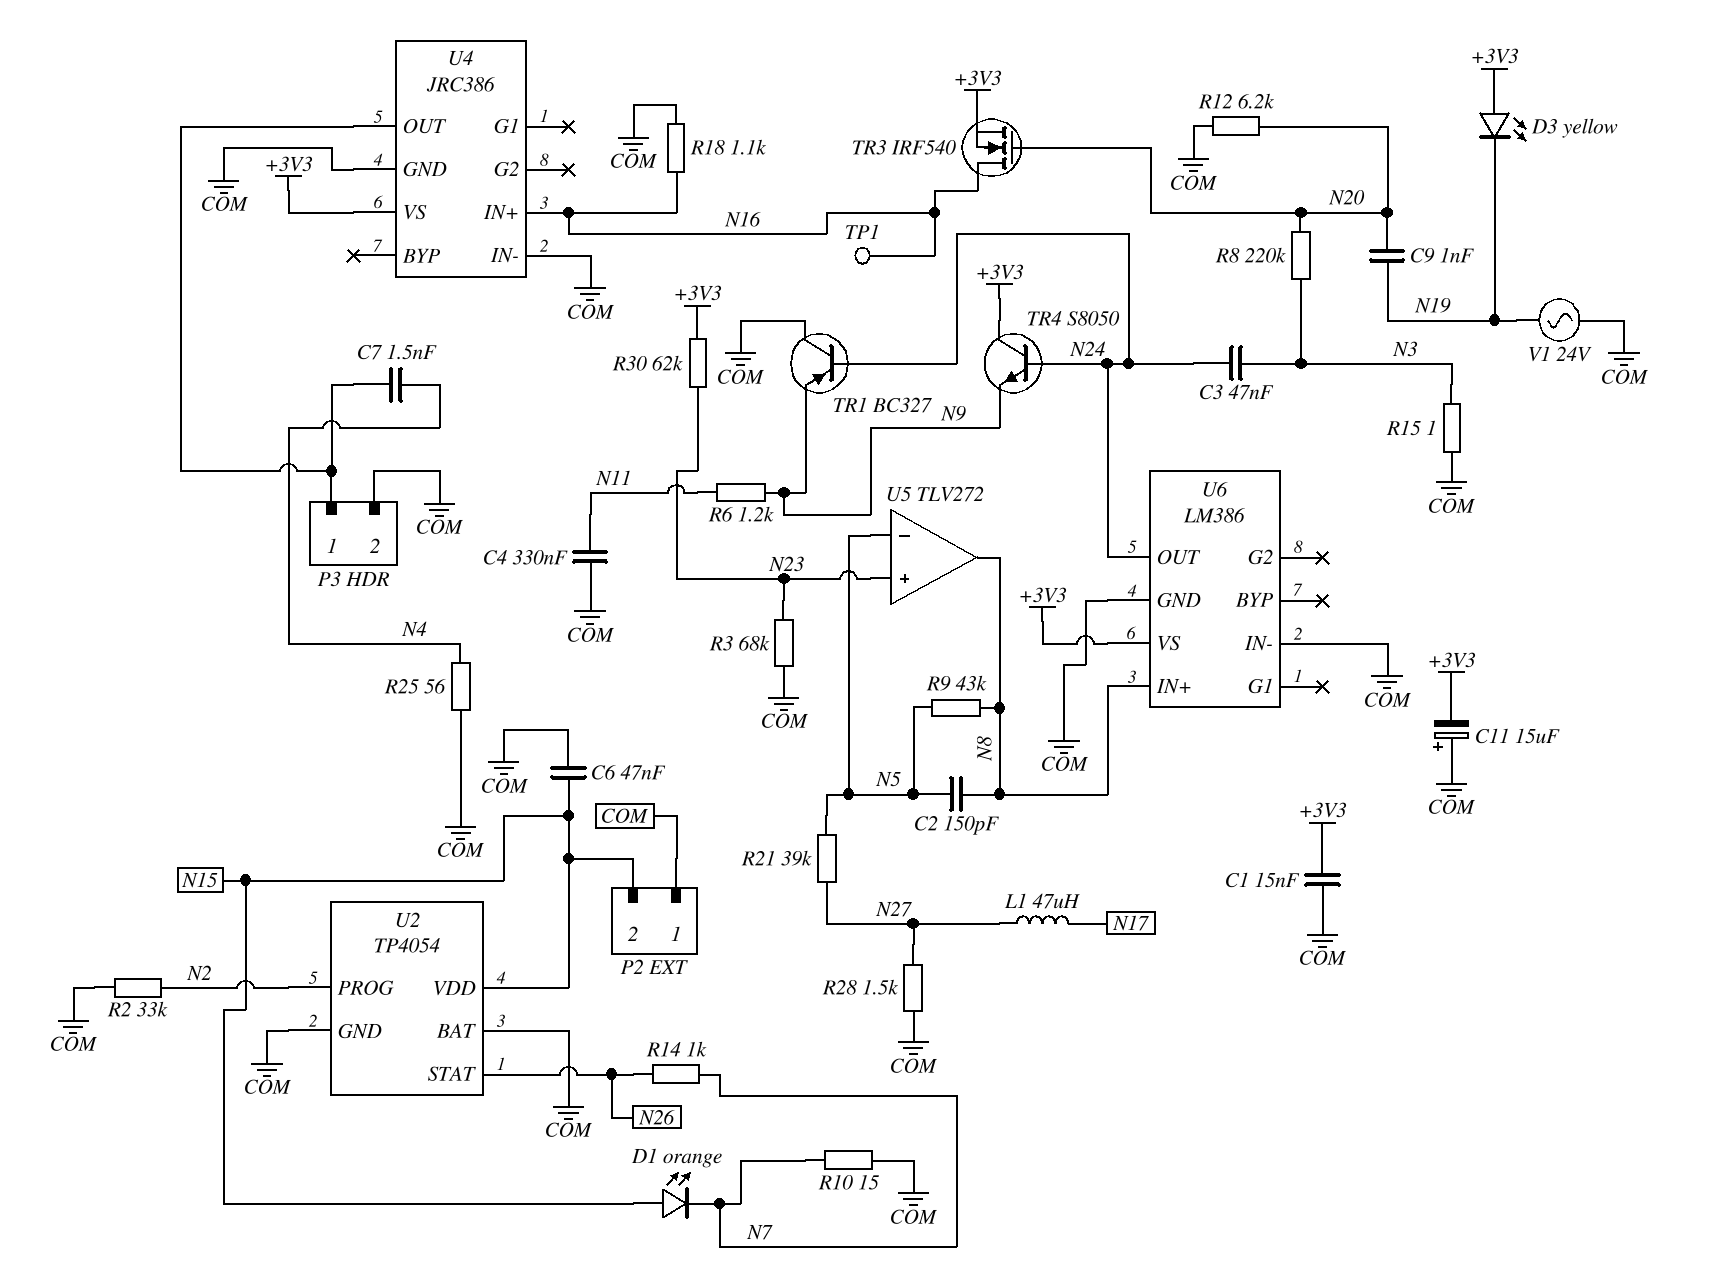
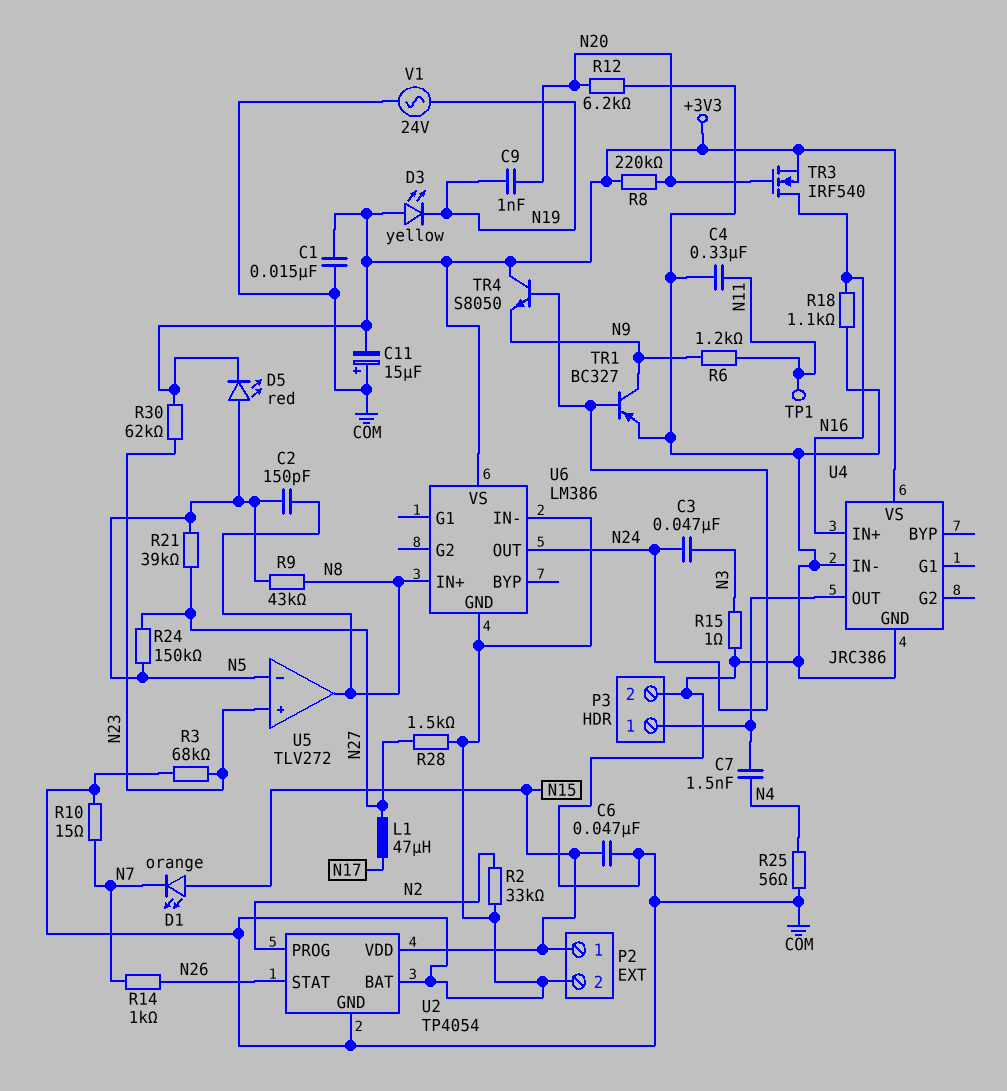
D5: none -> LED red (A N5, K +3V3)
P2 pin 1: COM -> N15
P2 pin 2: N15 -> COM
R8: 220k (N3, N20) -> 220k (+3V3, N20)
R24: none -> 150k (N5, N27)
TP1: test point (N16) -> test point (N11)
TR1: PNP BC327 (B N24, C COM, E N9) -> PNP BC327 (B N24, C N9, E COM)

